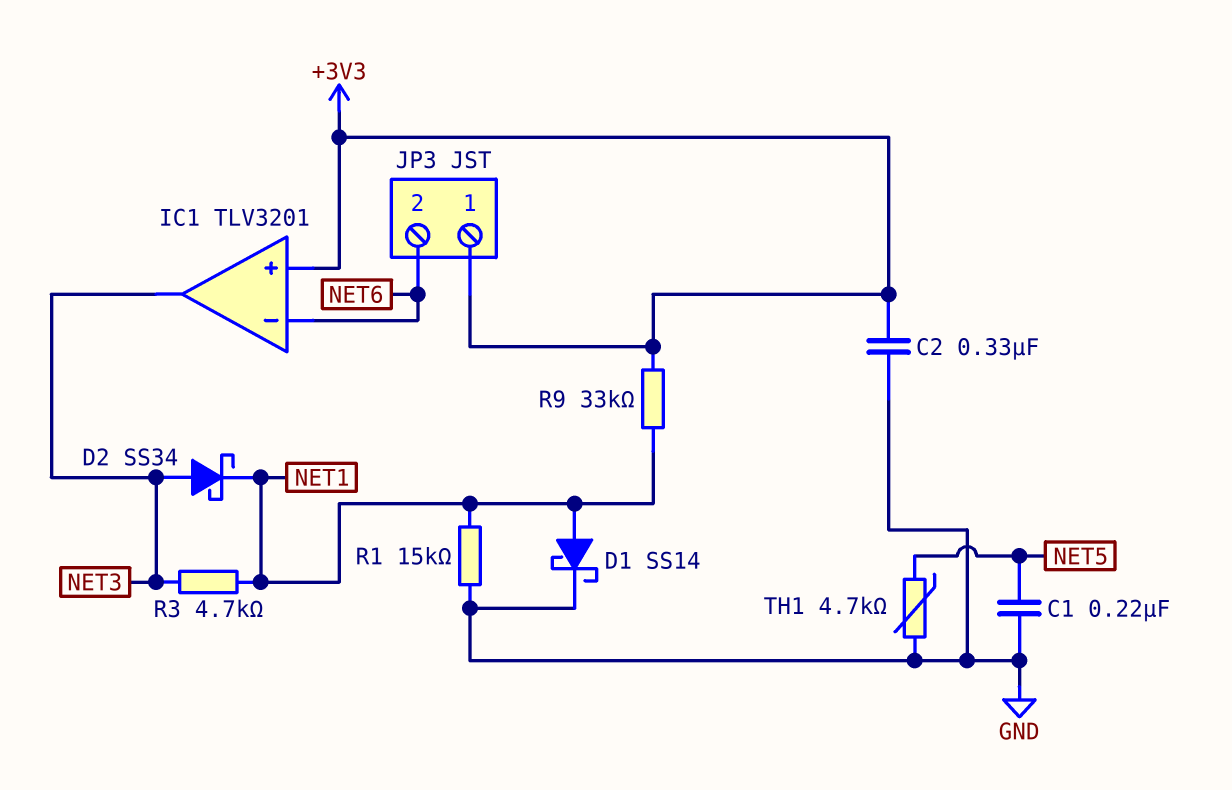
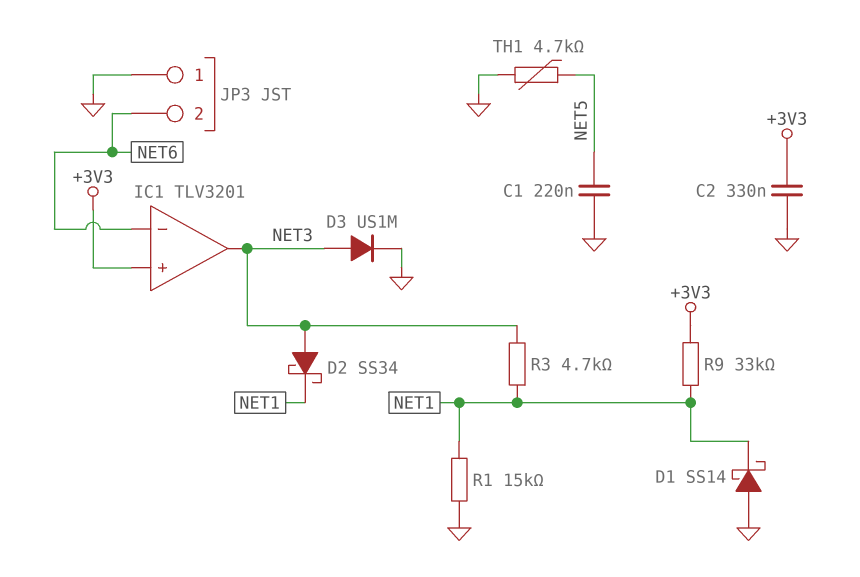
D1: schottky SS14 (A NET1, K GND) -> schottky SS14 (A GND, K NET1)
D3: none -> diode US1M (A NET3, K GND)
JP3 pin 1: +3V3 -> GND

